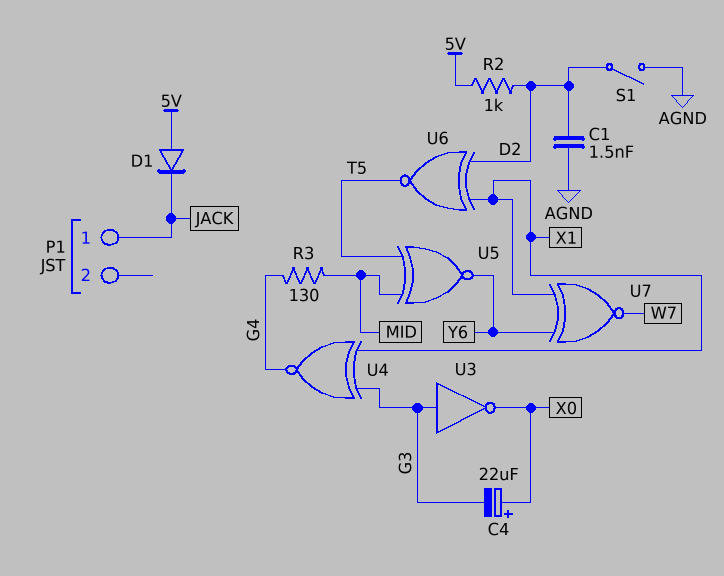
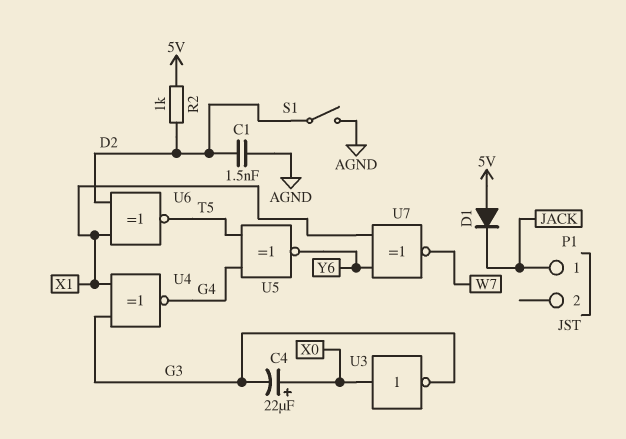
R3: 130 (G4, MID) -> none
U3: NOT (in G3, out X0) -> NOT (in X0, out G3)
U5: XNOR (in MID, in T5, out Y6) -> XNOR (in G4, in T5, out Y6)

